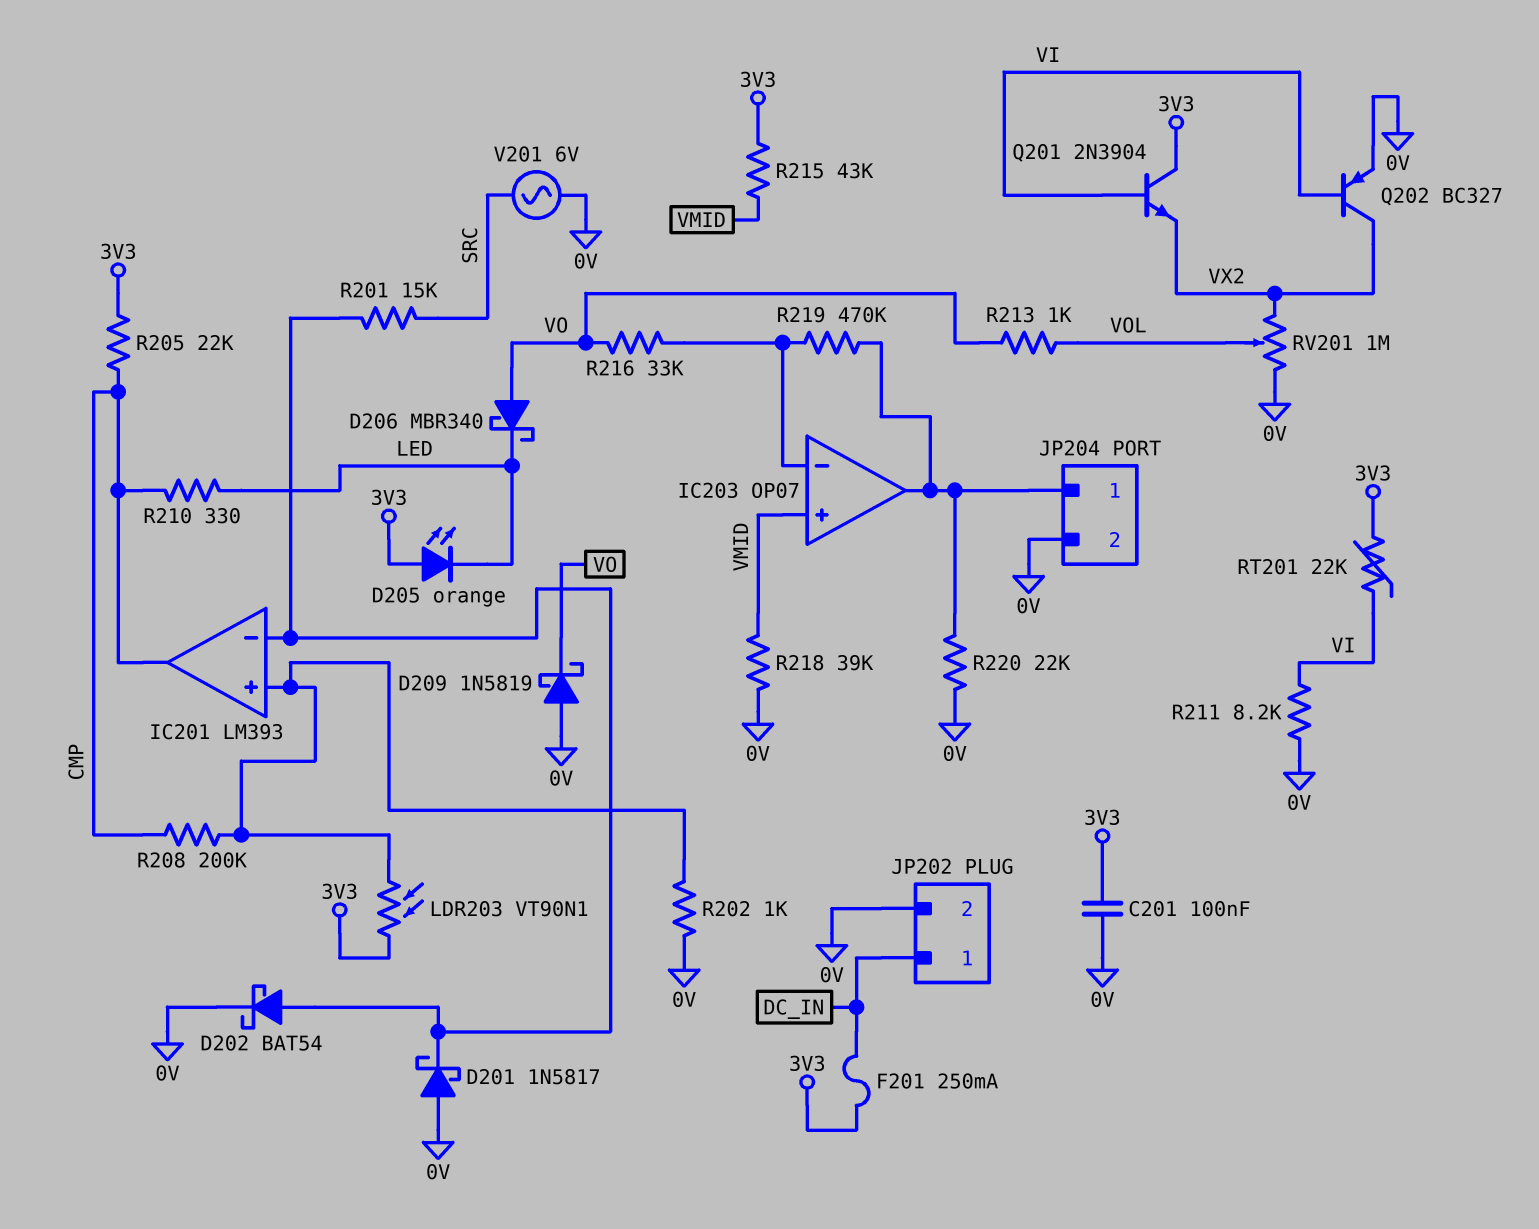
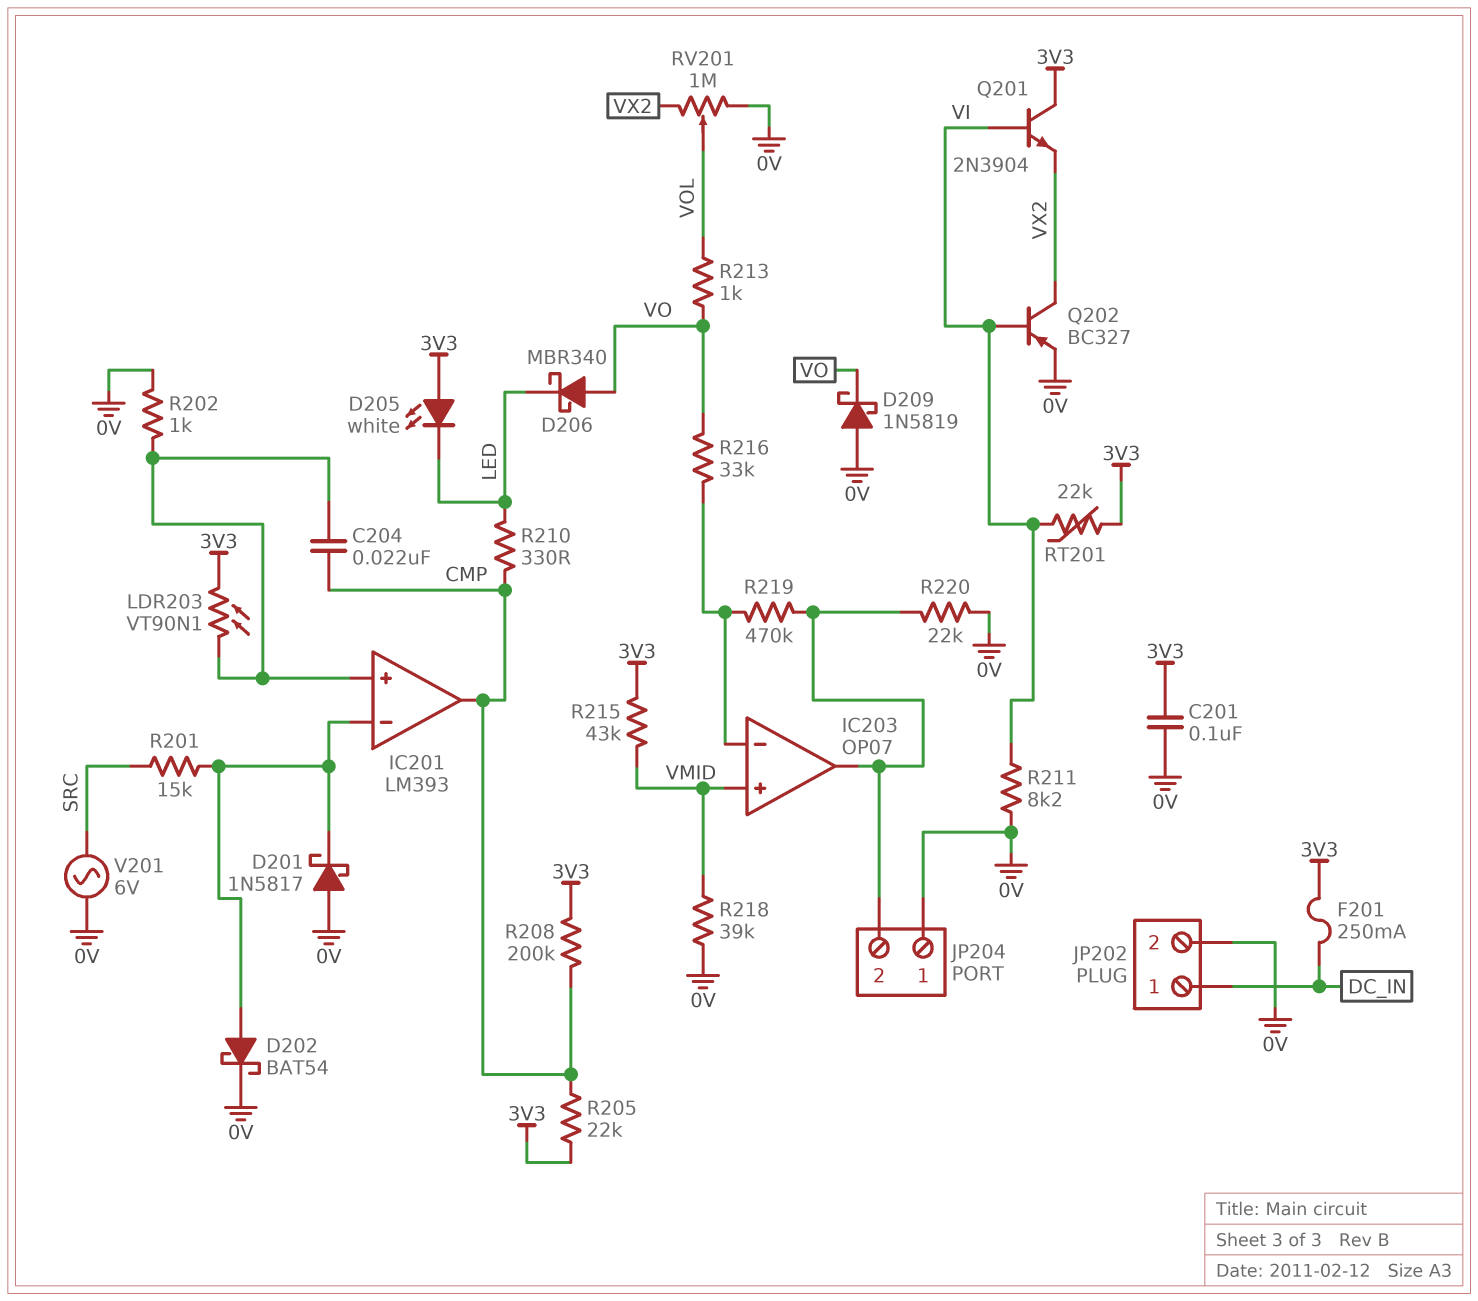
C204: none -> 22nF (CMP, IC201/in+)
D205: LED orange (A 3V3, K LED) -> LED white (A 3V3, K LED)
JP204 pin 1: IC203/out -> 0V
JP204 pin 2: 0V -> IC203/out
R208: 200k (CMP, IC201/in+) -> 200k (3V3, CMP)

